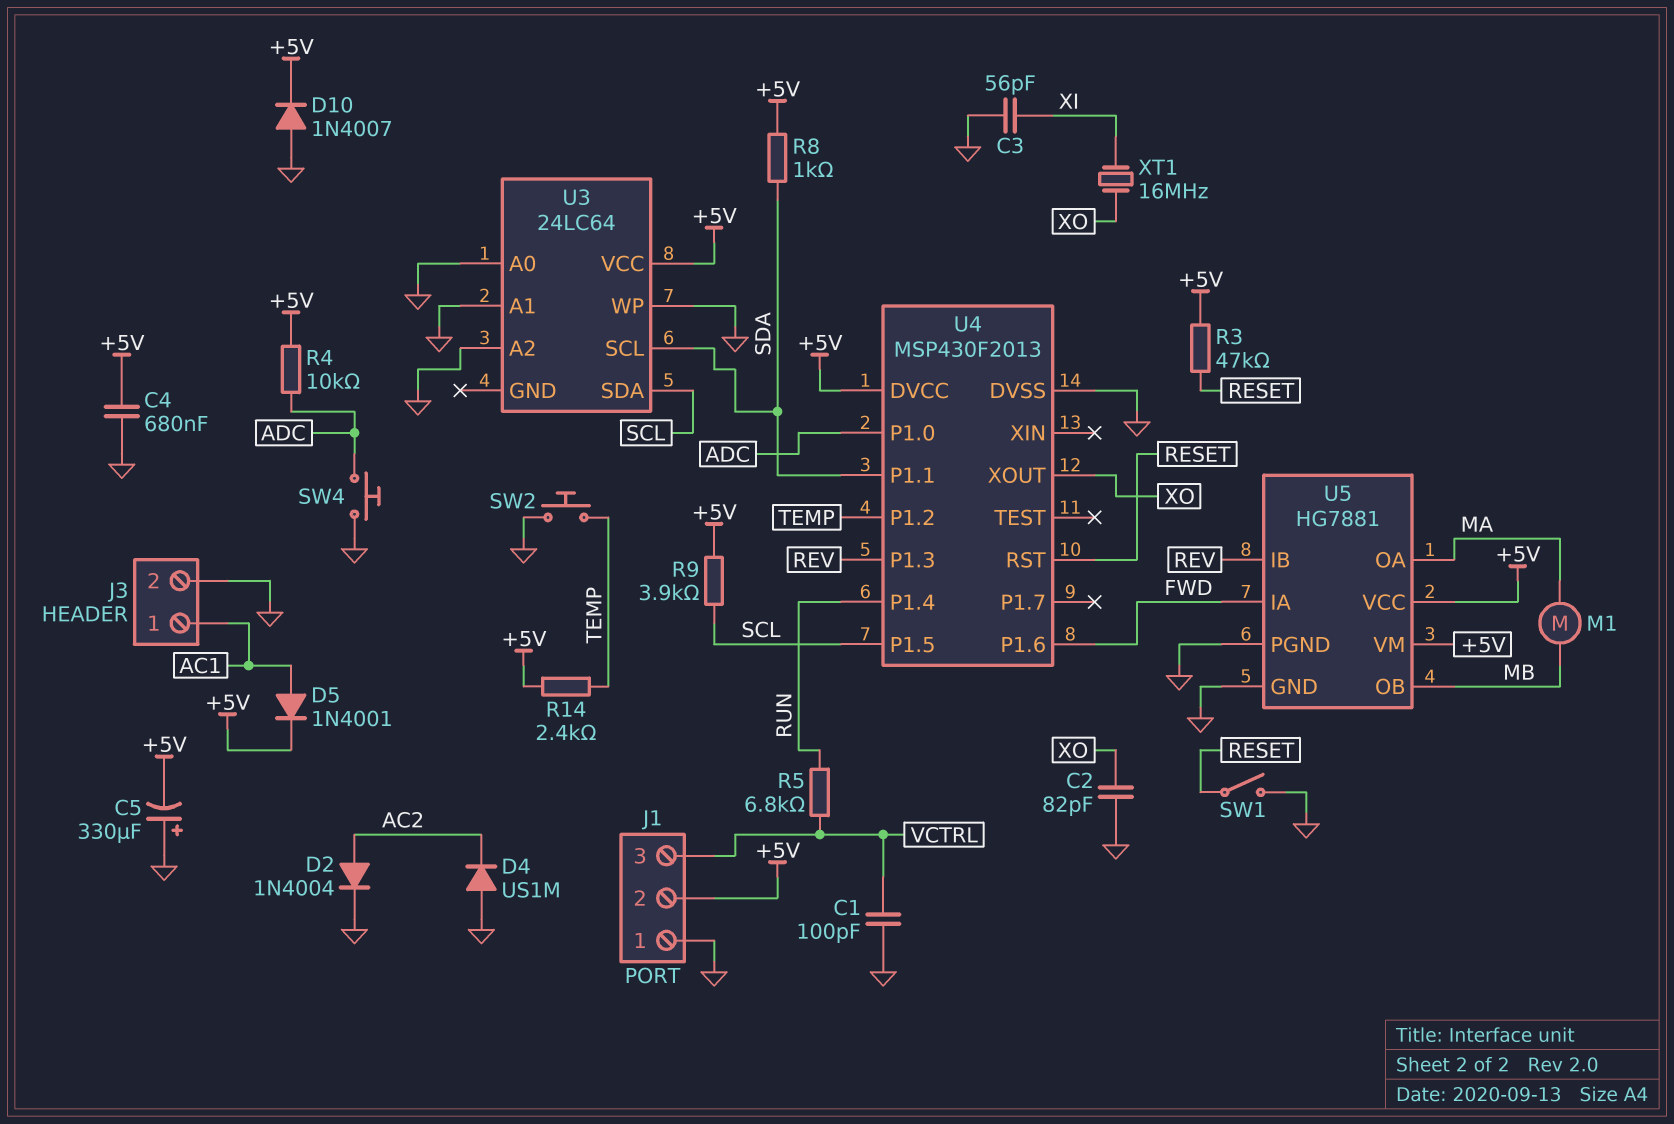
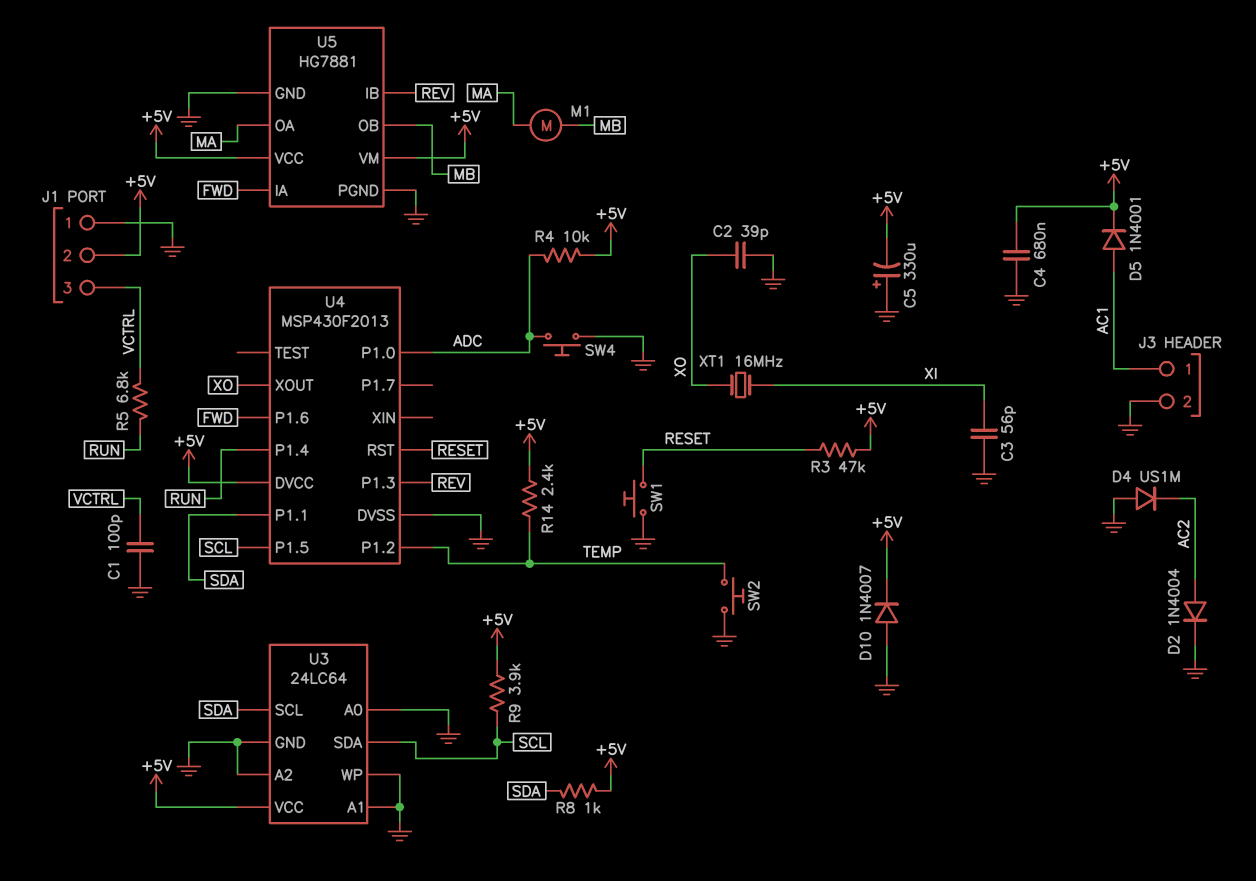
C2: 82pF (GND, XO) -> 39pF (GND, XO)
SW1: switch (GND, RESET) -> button (GND, RESET)
U3 pin GND: none -> GND

